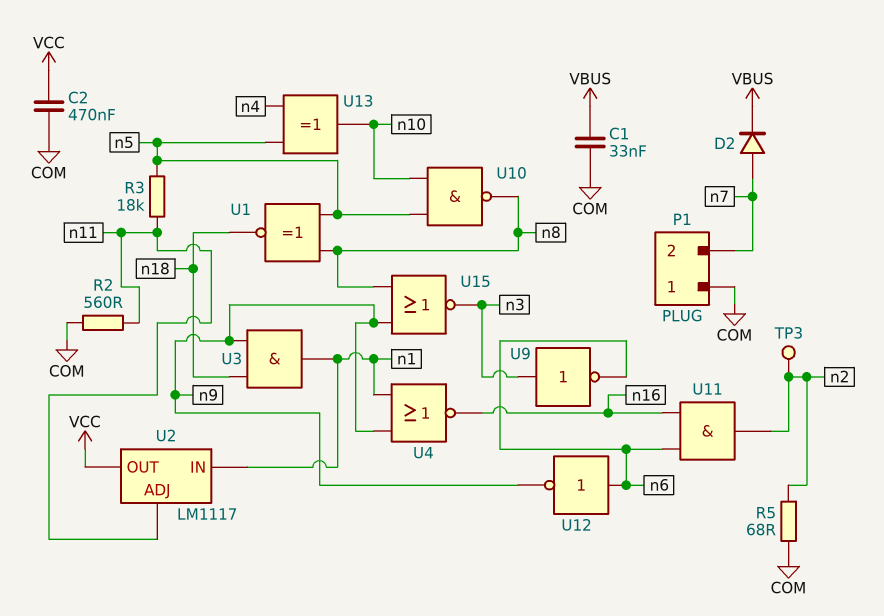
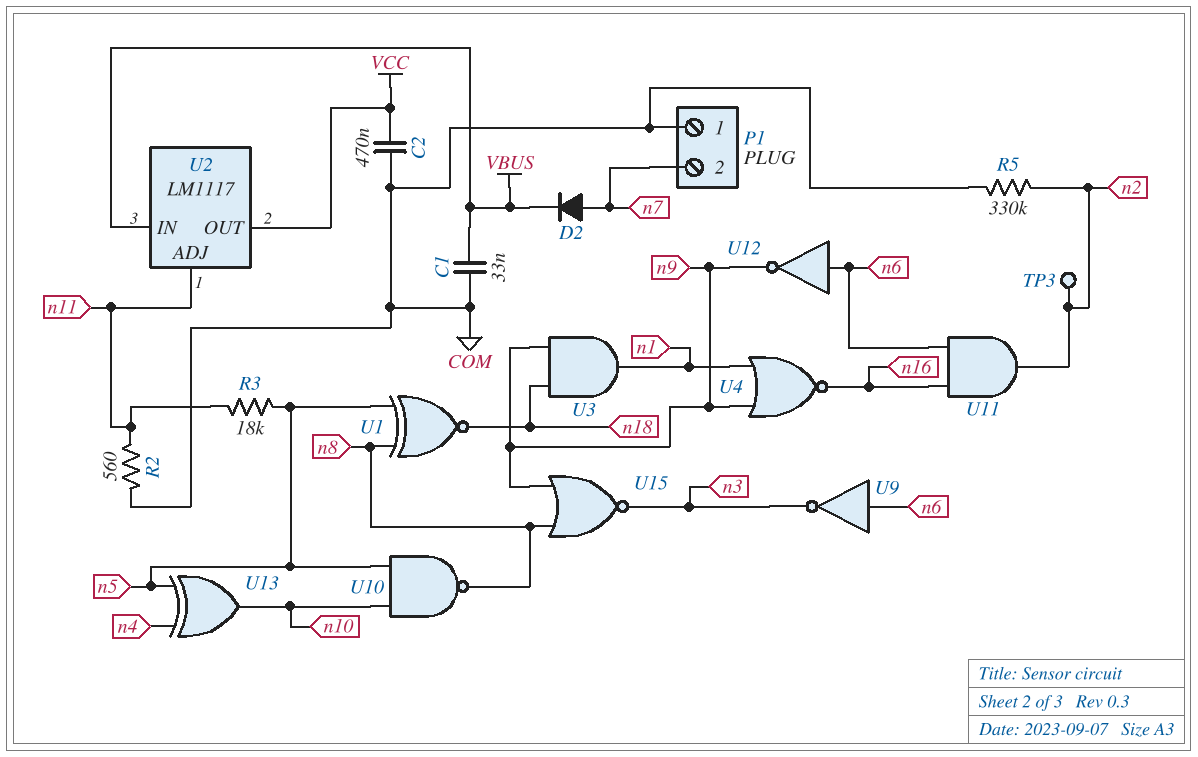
R5: 68 (COM, n2) -> 330k (COM, n2)
U2 pin IN: n1 -> VBUS
U9: NOT (in n3, out n6) -> NOT (in n6, out n3)

